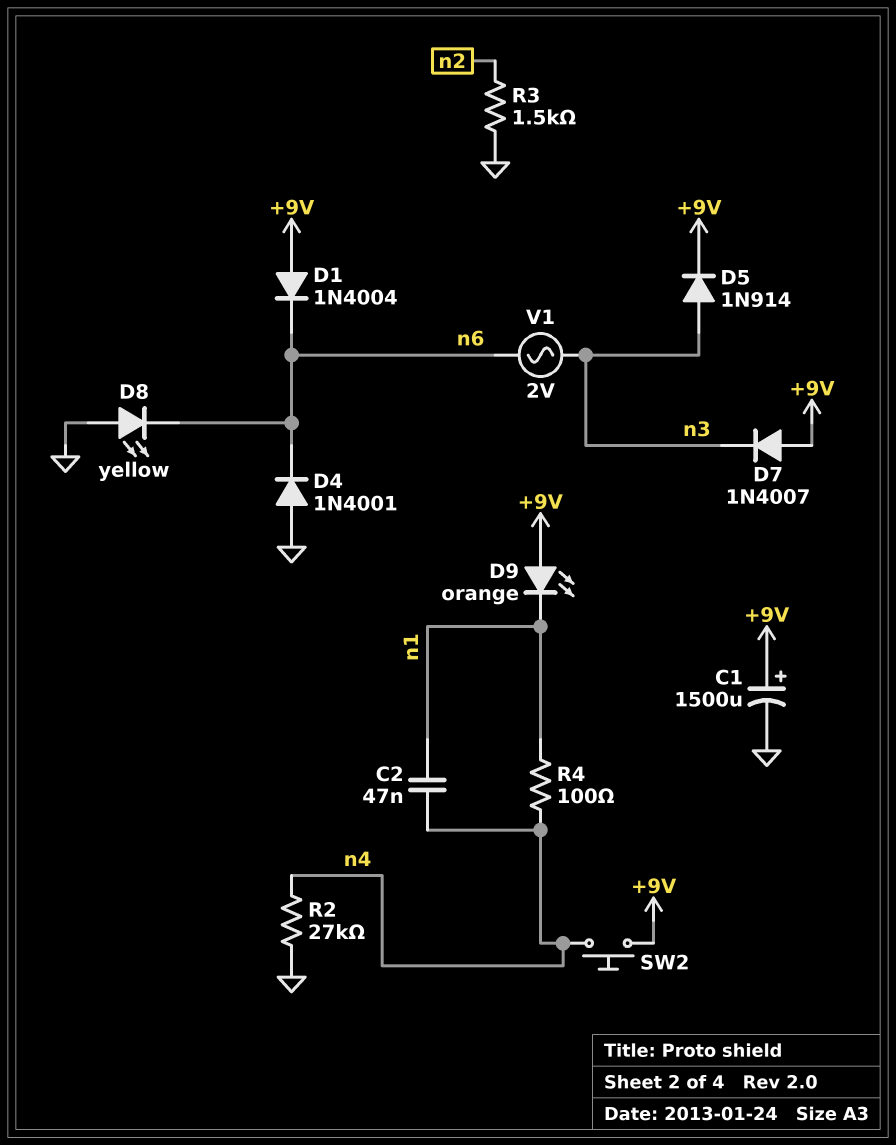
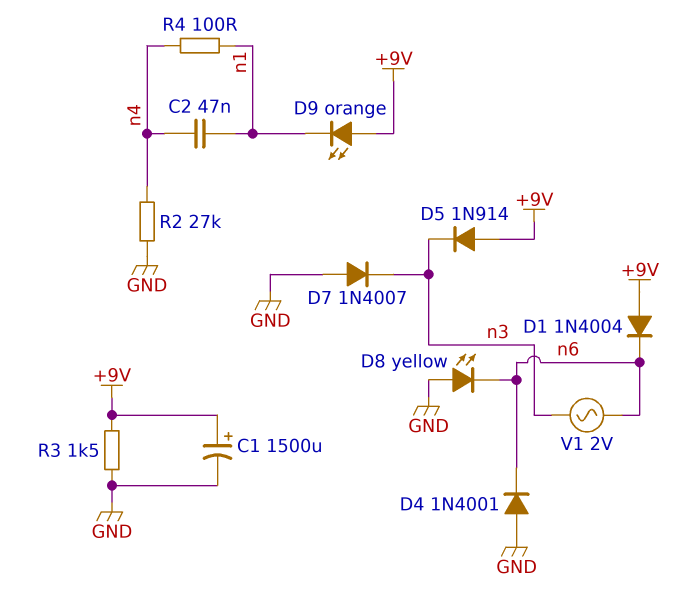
D5: diode 1N914 (A n3, K +9V) -> diode 1N914 (A +9V, K n3)
D7: diode 1N4007 (A +9V, K n3) -> diode 1N4007 (A GND, K n3)
R3: 1.5k (GND, n2) -> 1.5k (+9V, GND)
SW2: button (+9V, n4) -> none

